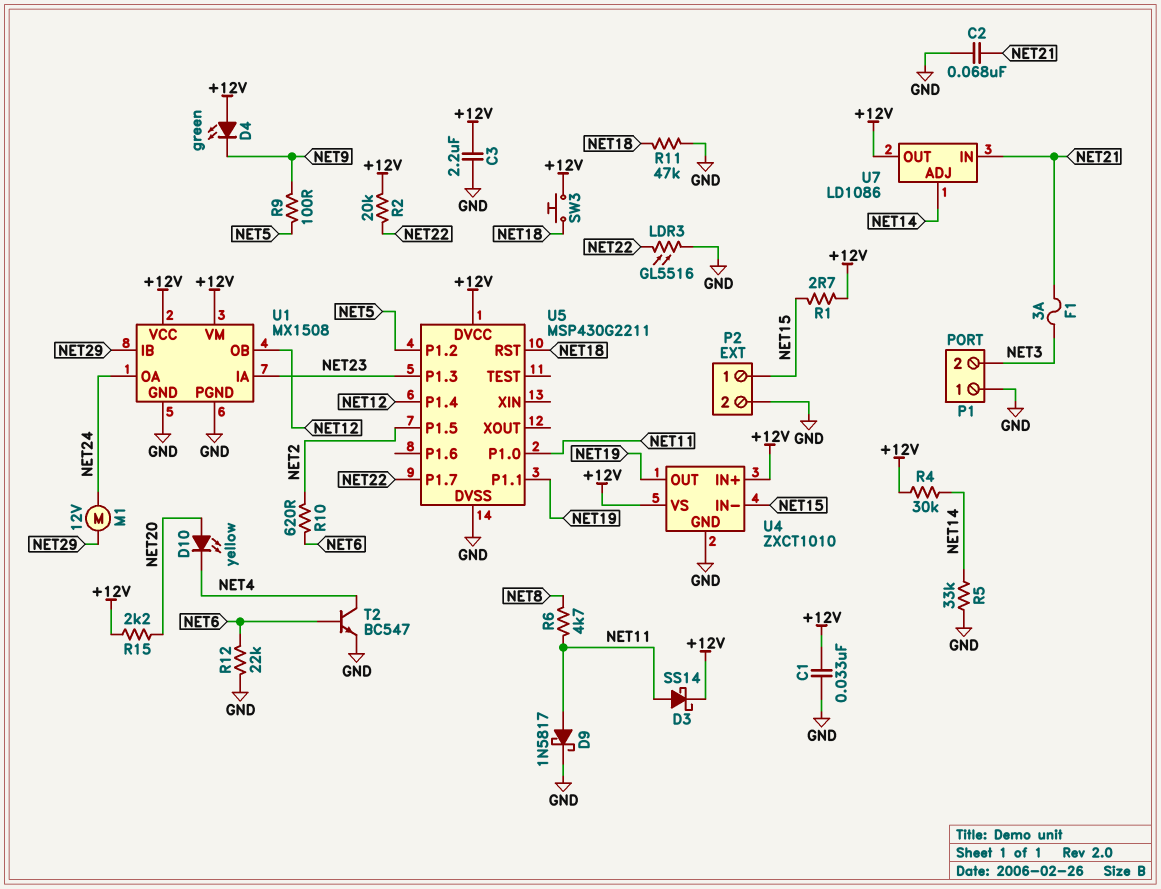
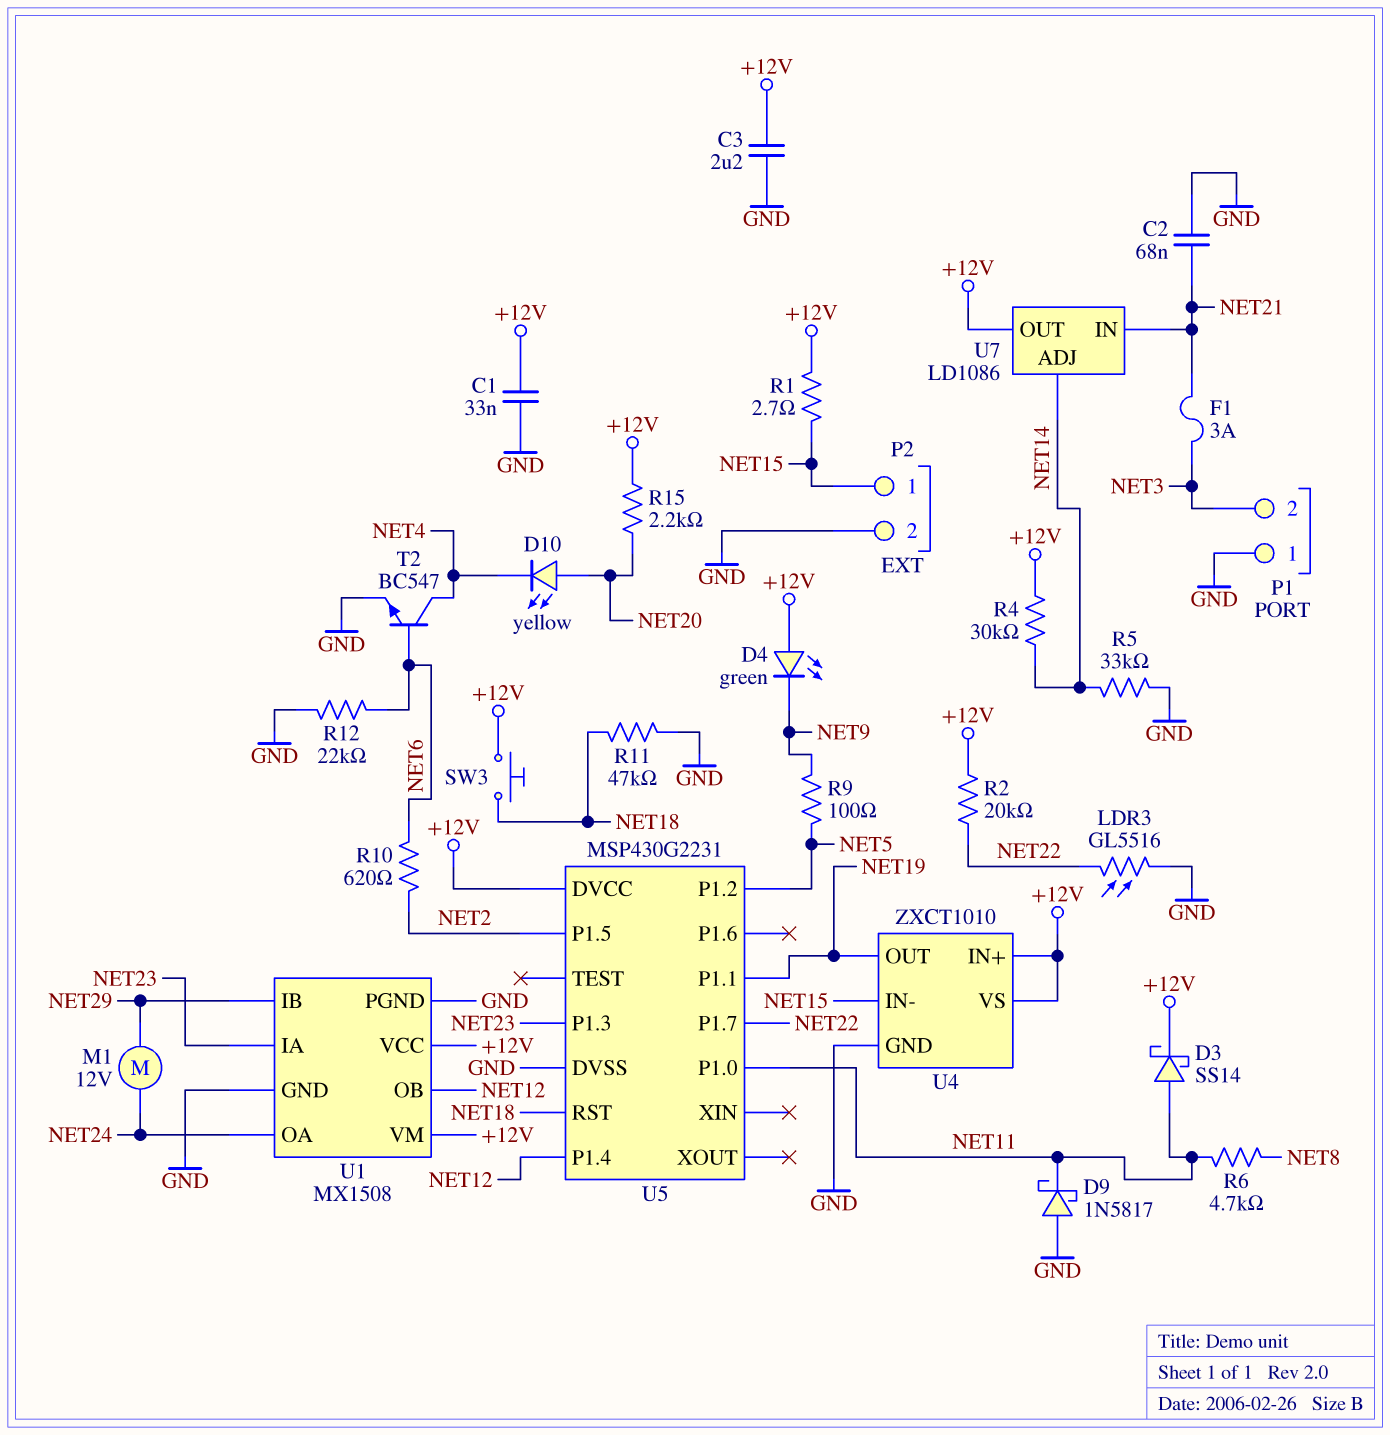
D9: schottky 1N5817 (A NET11, K GND) -> schottky 1N5817 (A GND, K NET11)
U5: MSP430G2211 -> MSP430G2231

